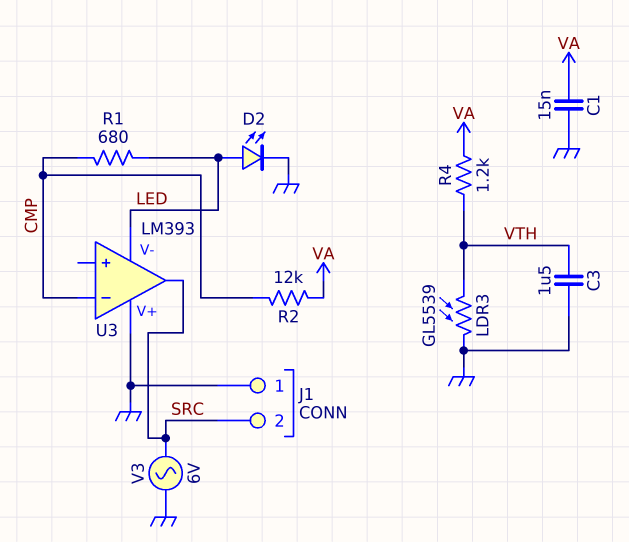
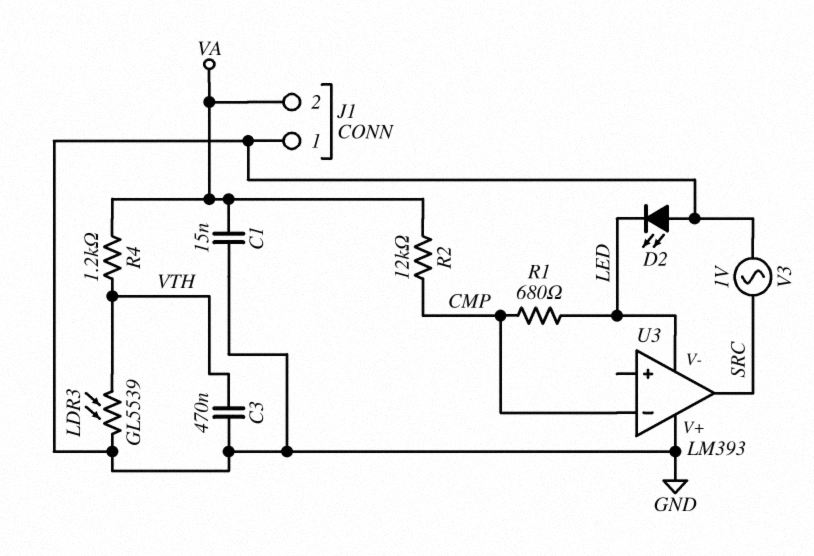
C3: 1.5uF (GND, VTH) -> 470nF (GND, VTH)
D2: LED (A LED, K GND) -> LED (A GND, K LED)
J1 pin 2: SRC -> VA
V3: AC 6V (GND, SRC) -> AC 1V (GND, SRC)

